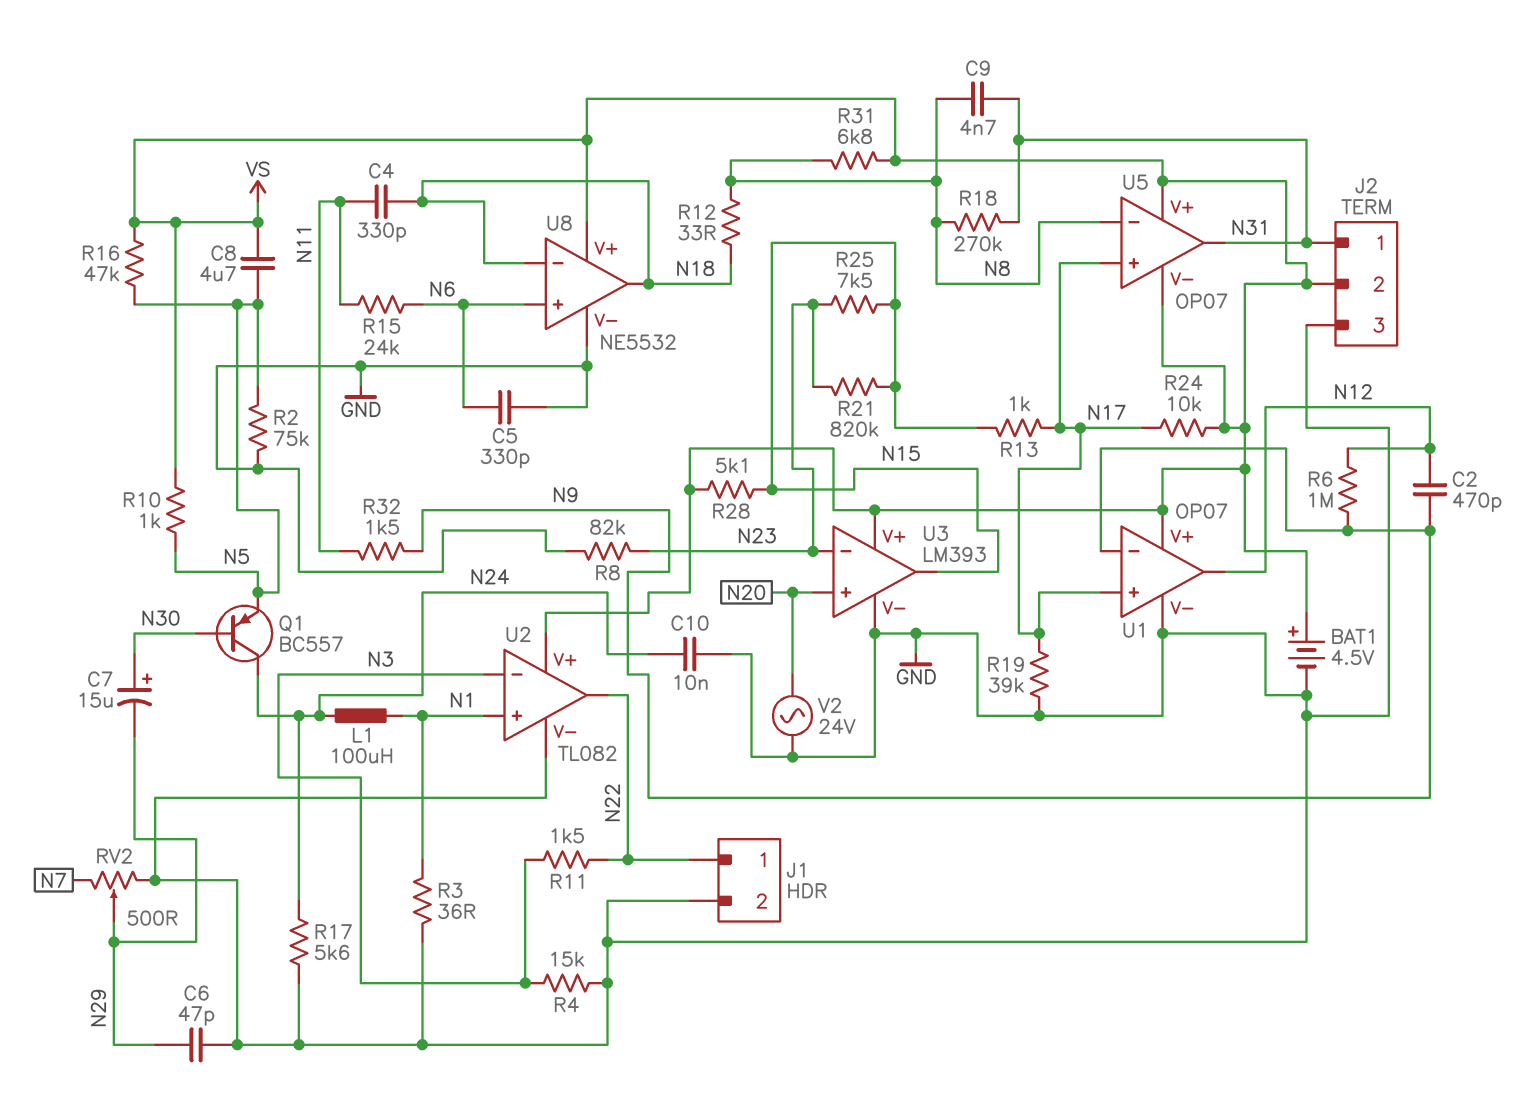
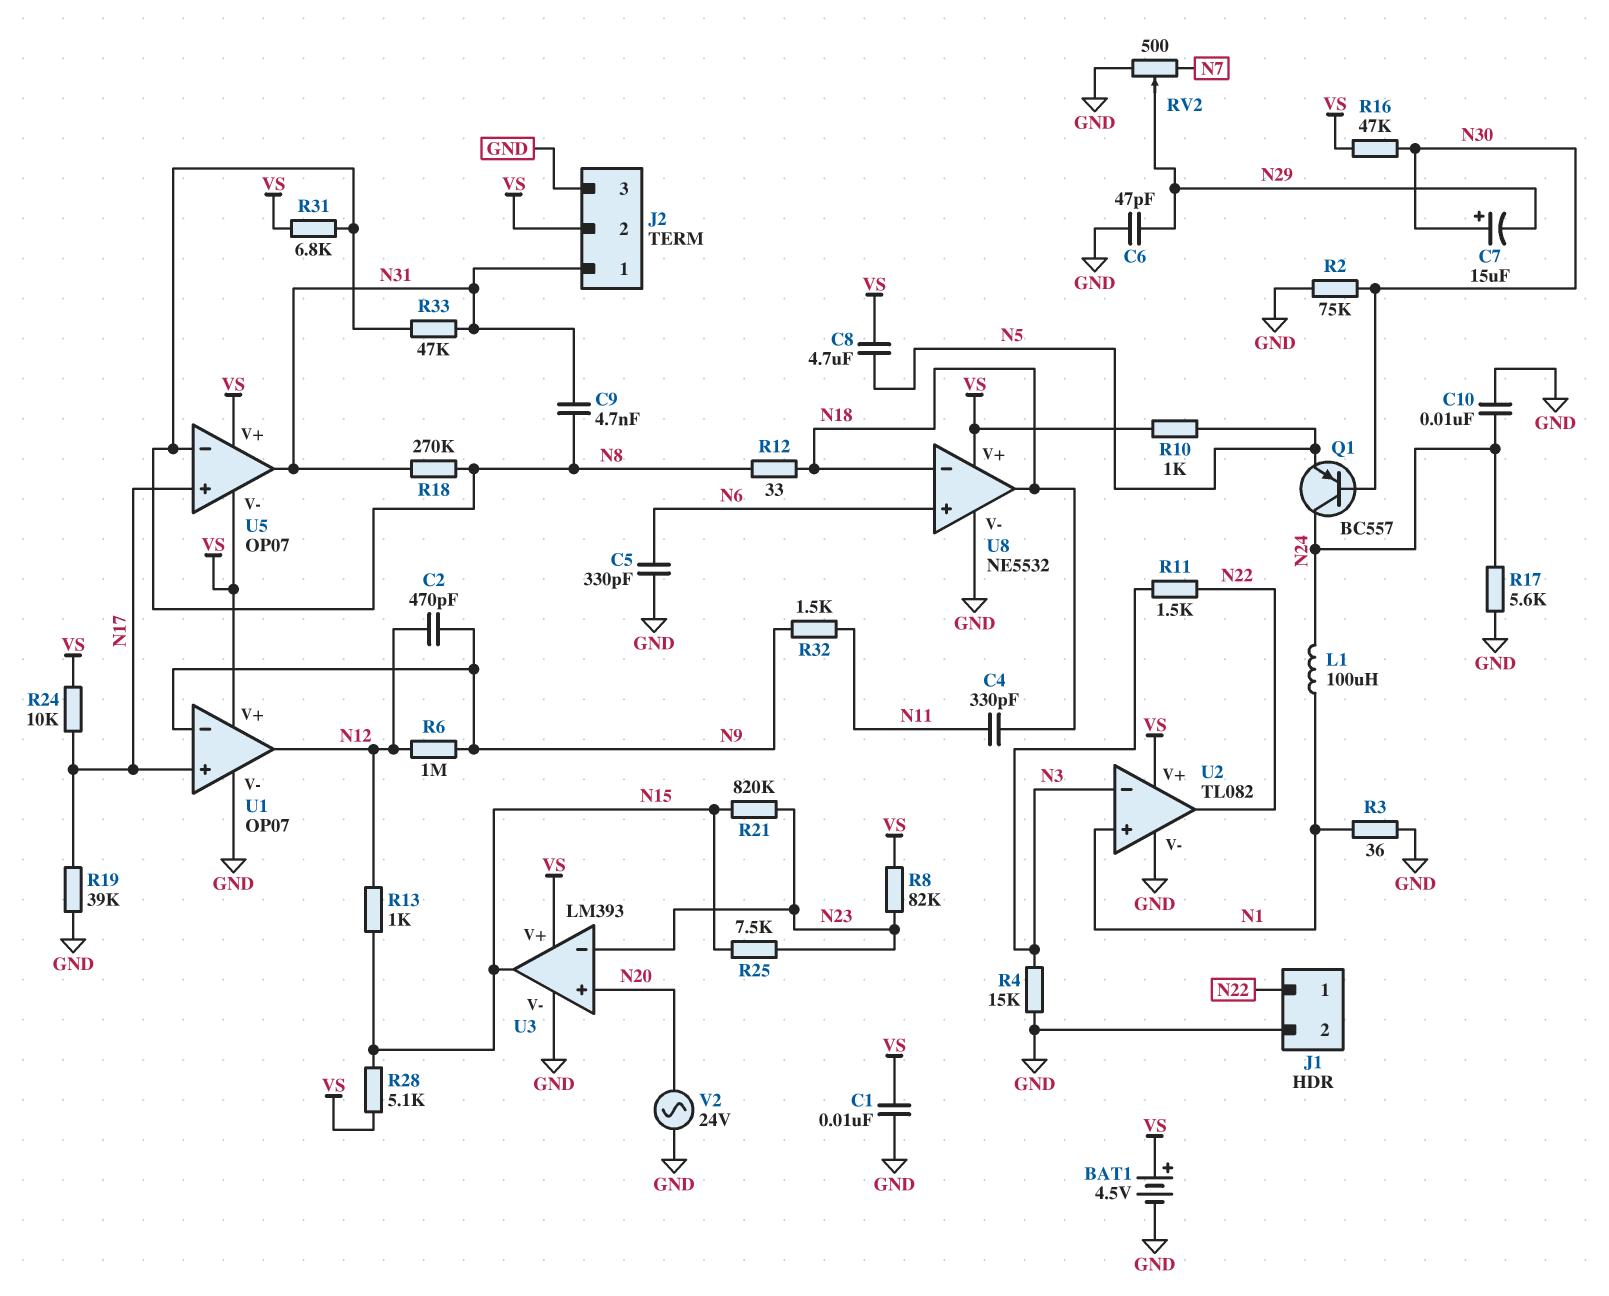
C1: none -> 10nF (GND, VS)
R2: 75k (GND, N5) -> 75k (GND, N30)
R8: 82k (GND, N23) -> 82k (N23, VS)
R13: 1k (N15, N17) -> 1k (N12, N15)
R15: 24k (N6, N11) -> none
R16: 47k (N5, VS) -> 47k (N30, VS)
R33: none -> 47k (N8, N31)

